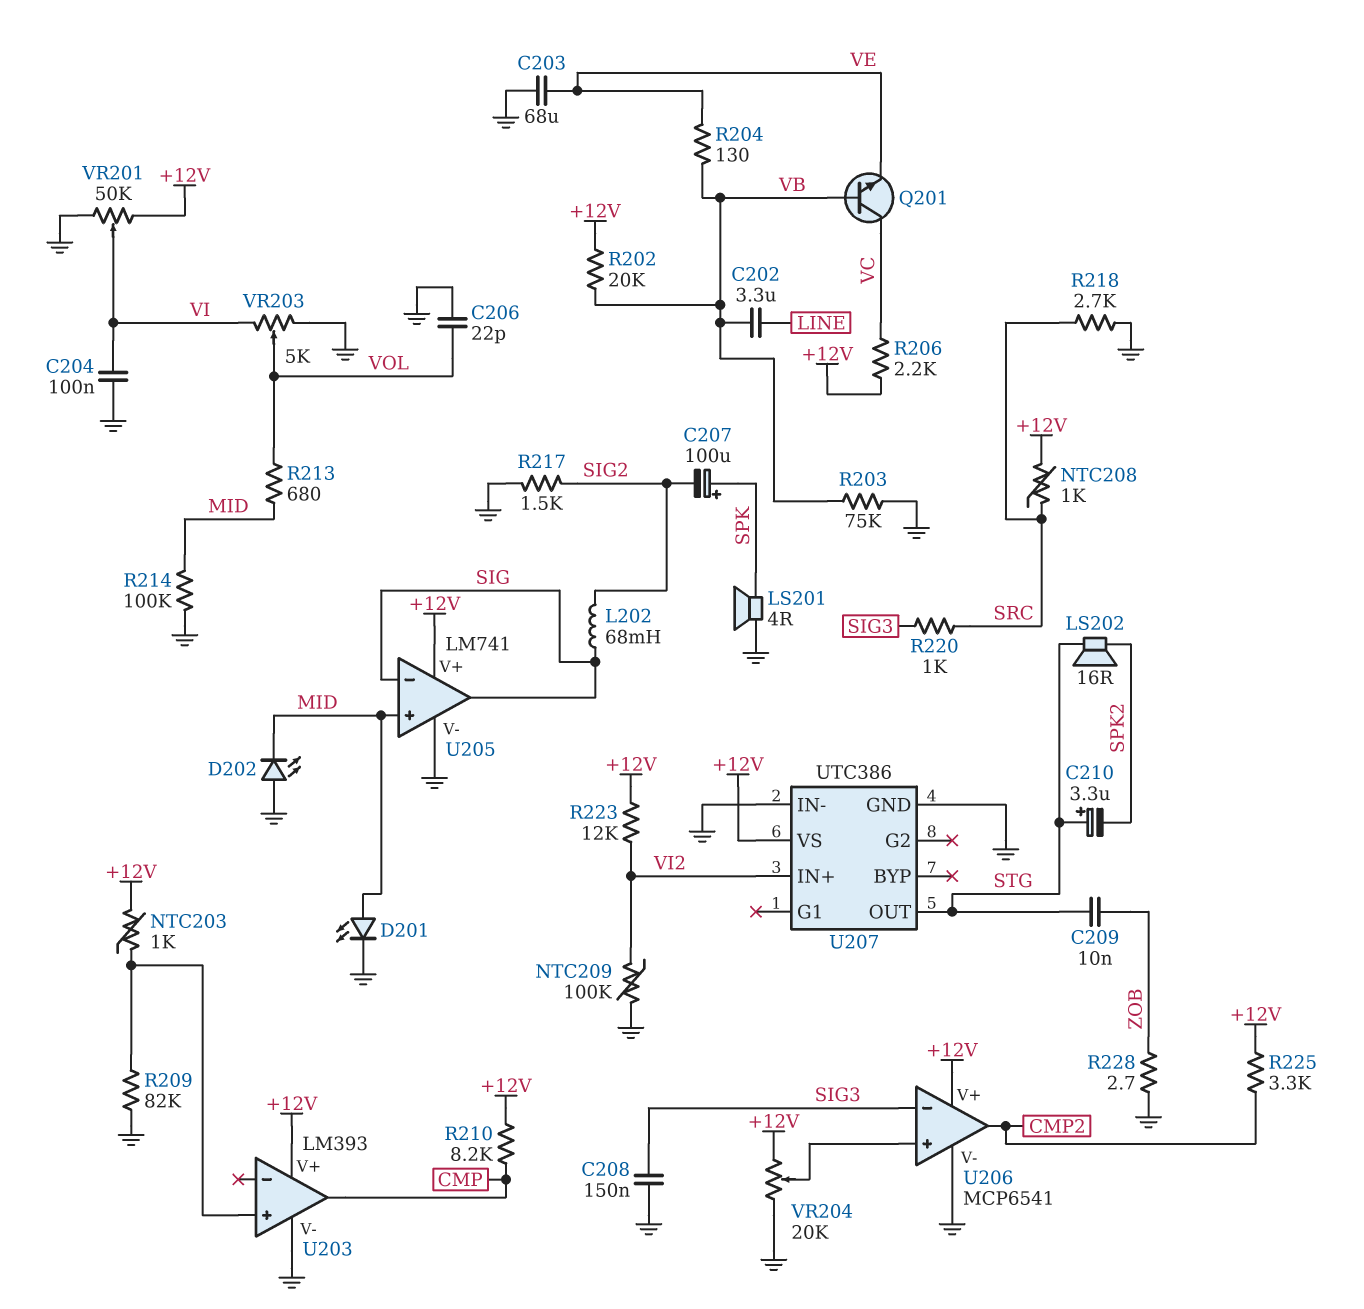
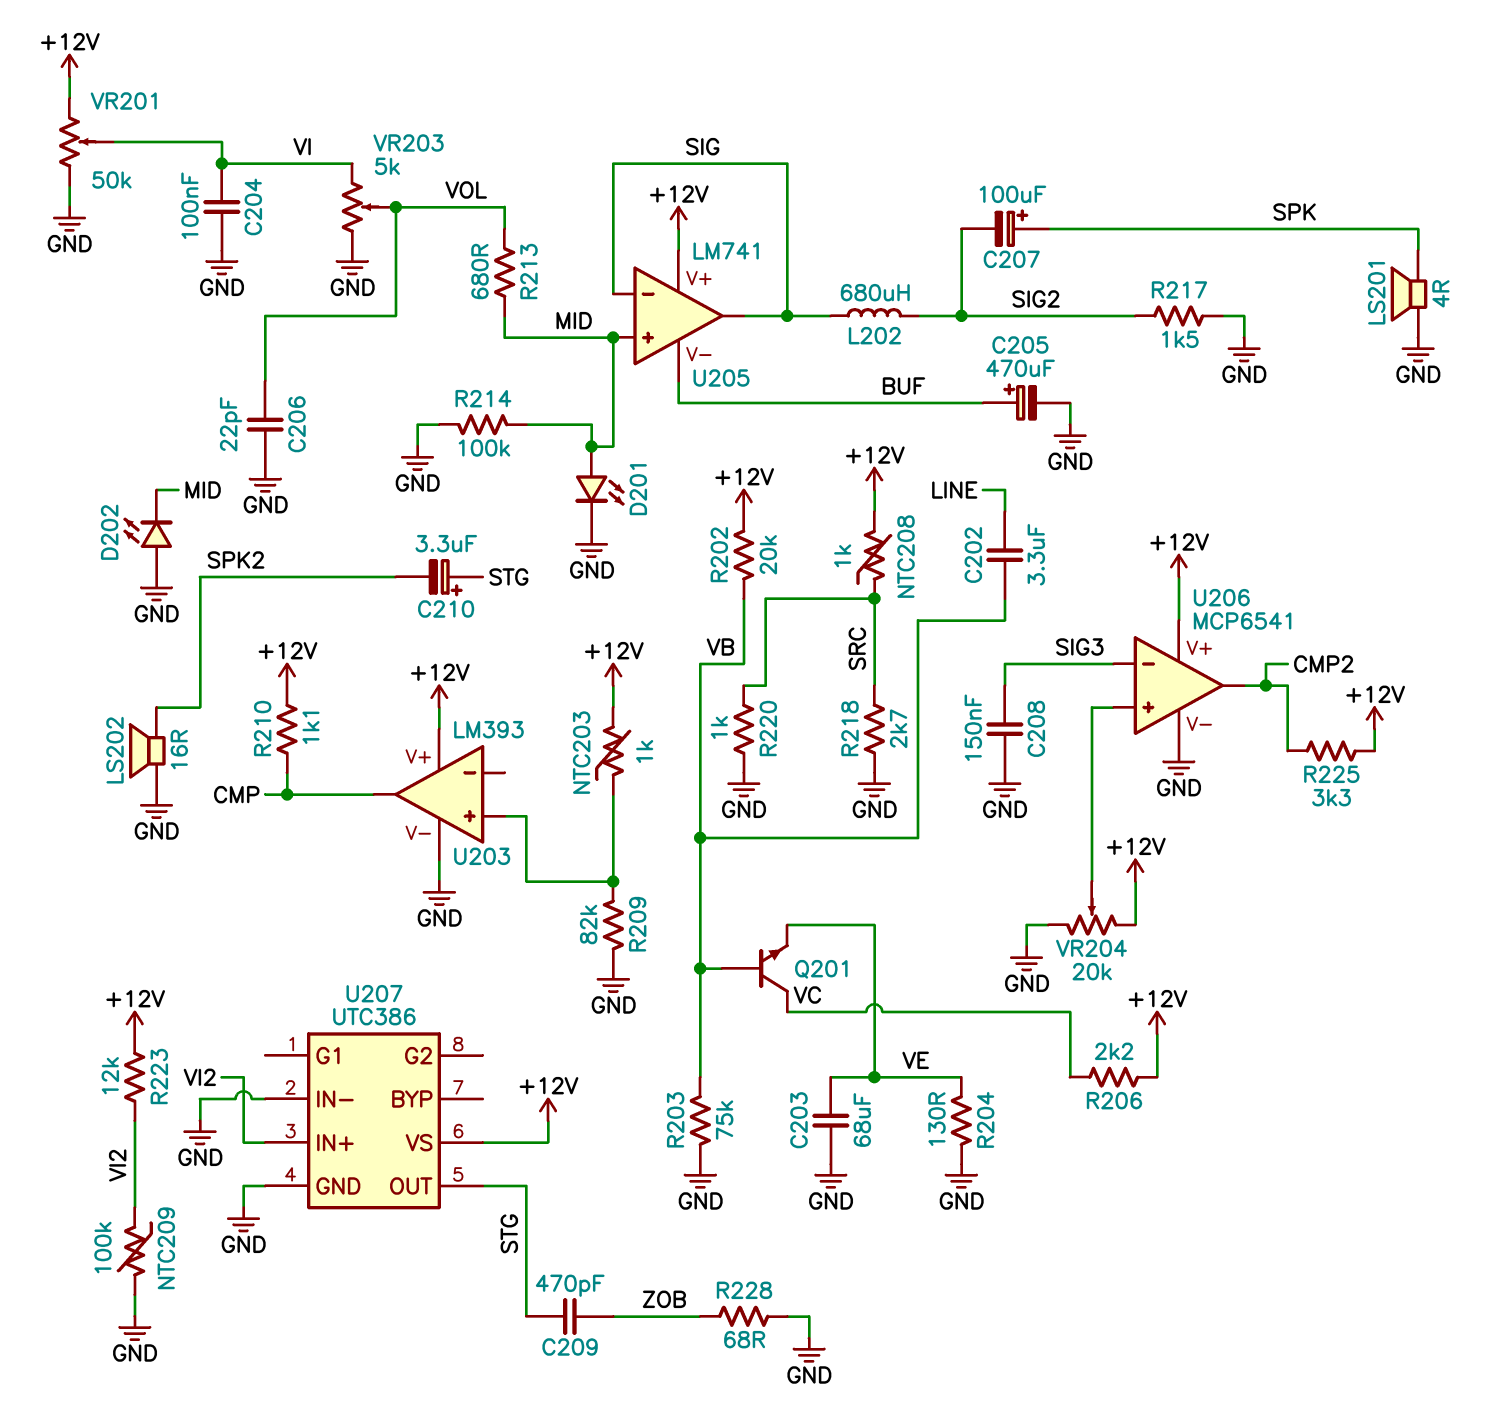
C205: none -> 470uF (plus BUF, minus GND)
C209: 10nF (STG, ZOB) -> 470pF (STG, ZOB)
L202: 68mH (SIG, SIG2) -> 680uH (SIG, SIG2)
LS202: speaker 16R (SPK2, STG) -> speaker 16R (GND, SPK2)
R204: 130 (VB, VE) -> 130 (GND, VE)
R210: 8.2k (+12V, CMP) -> 1.1k (+12V, CMP)
R220: 1k (SIG3, SRC) -> 1k (GND, SRC)
R228: 2.7 (GND, ZOB) -> 68 (GND, ZOB)
U205 pin V-: GND -> BUF

